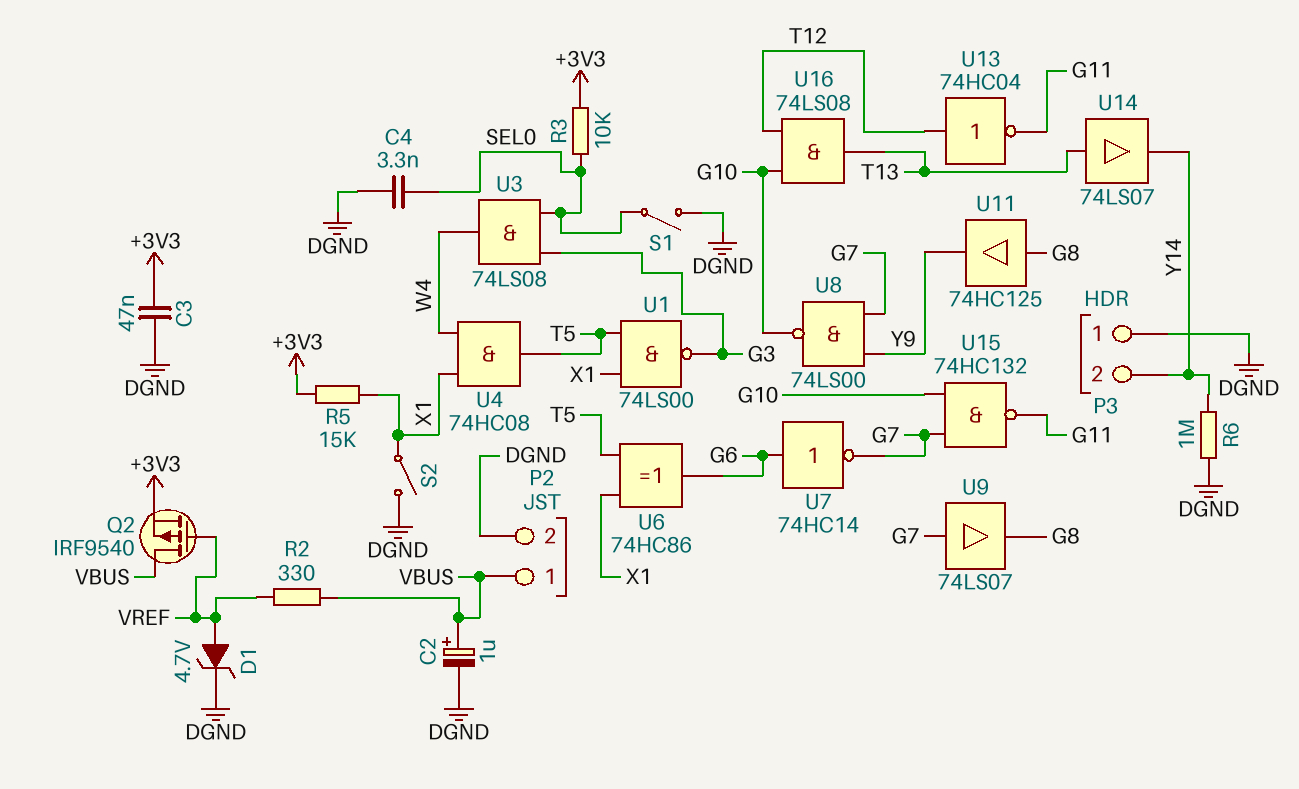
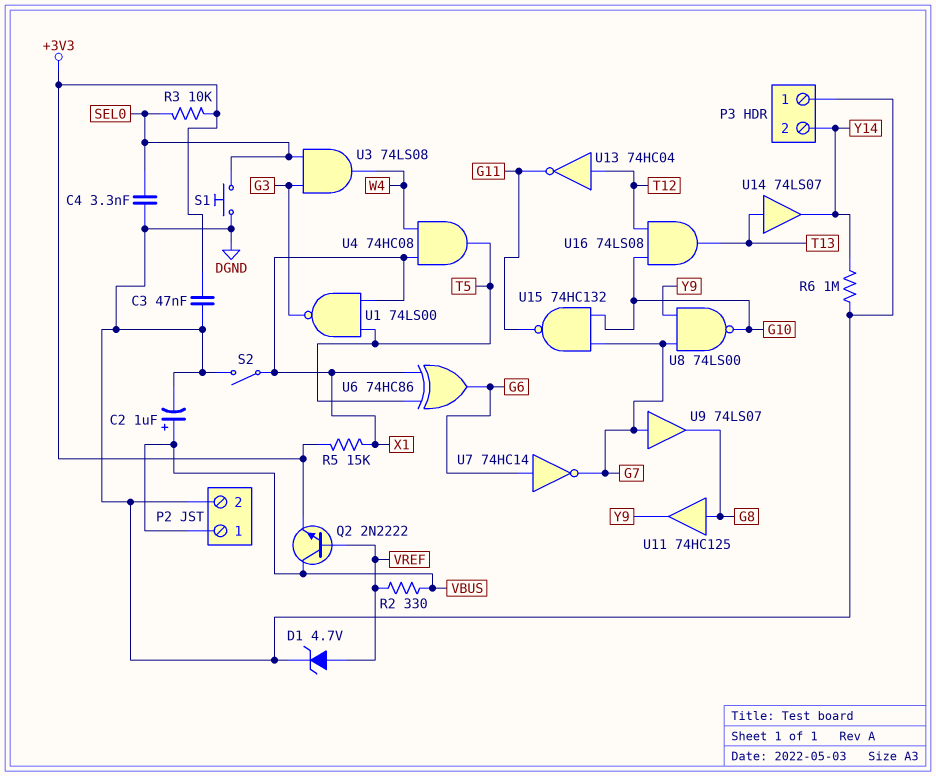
Q2: PMOS IRF9540 (G VREF, D VBUS, S +3V3) -> NPN 2N2222 (B VREF, C VBUS, E +3V3)
S1: switch (DGND, SEL0) -> button (DGND, SEL0)

